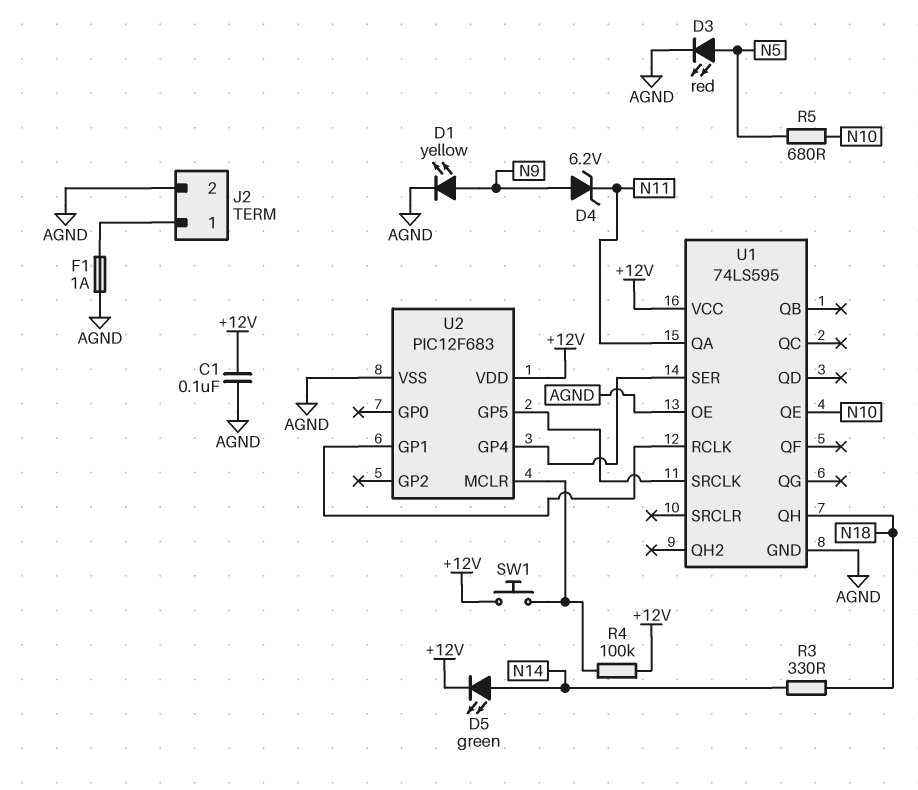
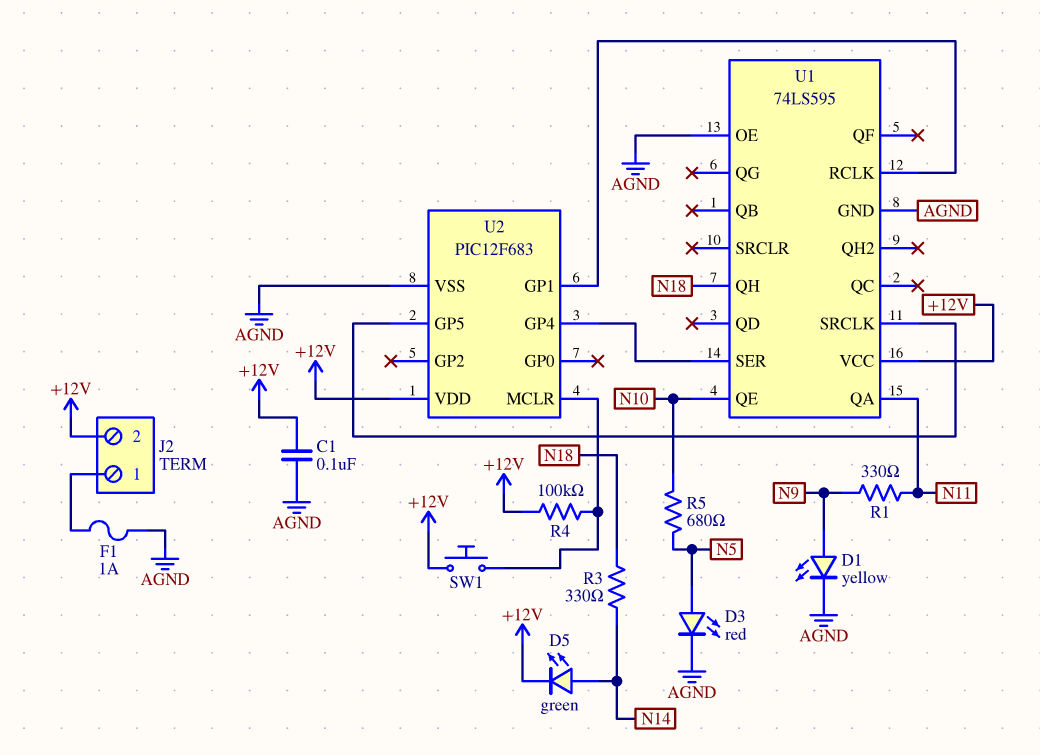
D4: zener 6.2V (A N9, K N11) -> none
J2 pin 2: AGND -> +12V
R1: none -> 330 (N9, N11)

